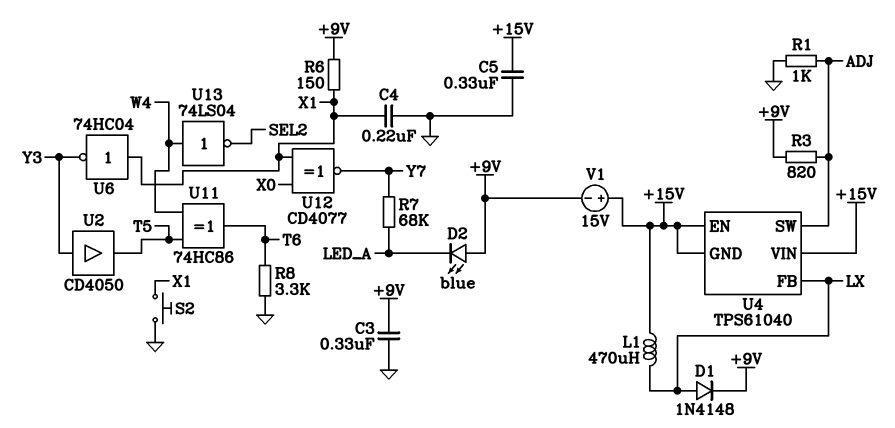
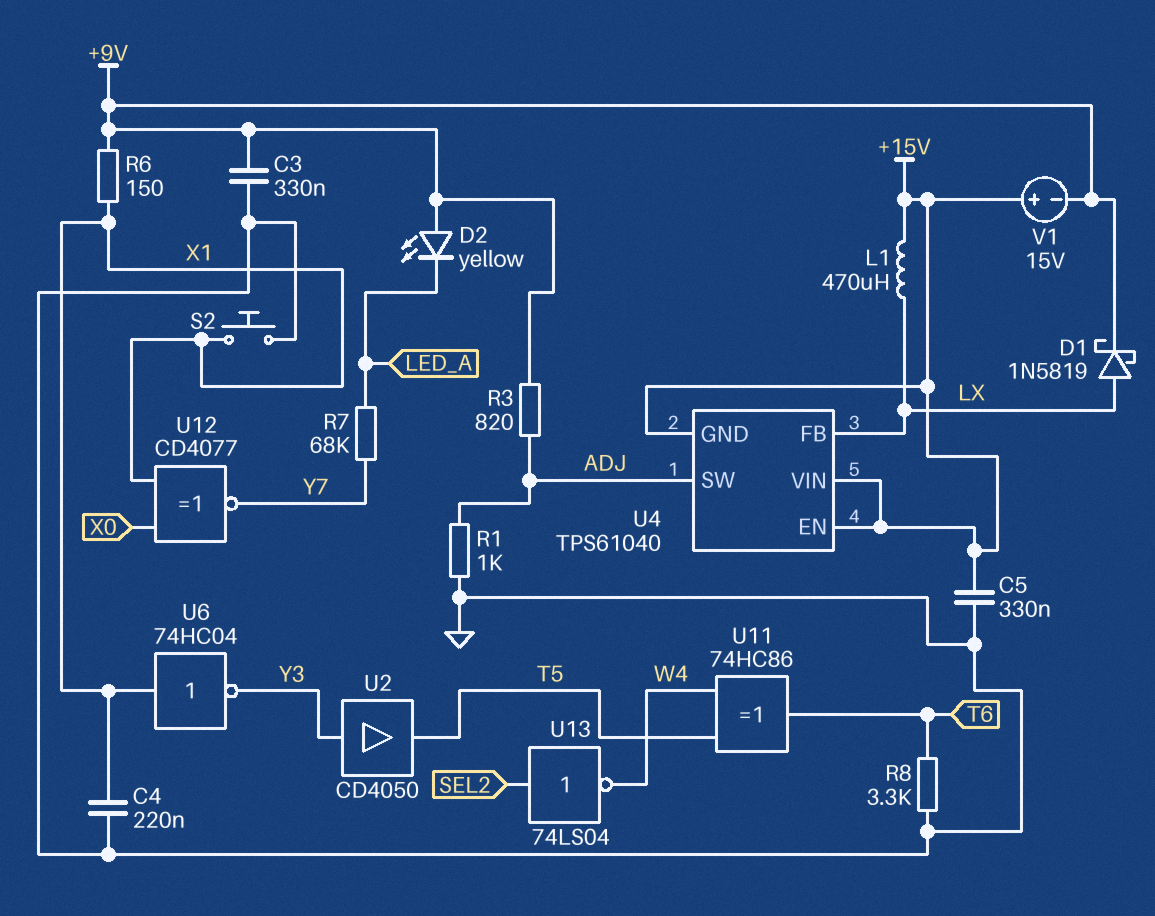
D1: diode 1N4148 (A LX, K +9V) -> schottky 1N5819 (A LX, K +9V)
D2: LED blue (A +9V, K LED_A) -> LED yellow (A +9V, K LED_A)
U13: NOT 74LS04 (in W4, out SEL2) -> NOT 74LS04 (in SEL2, out W4)

